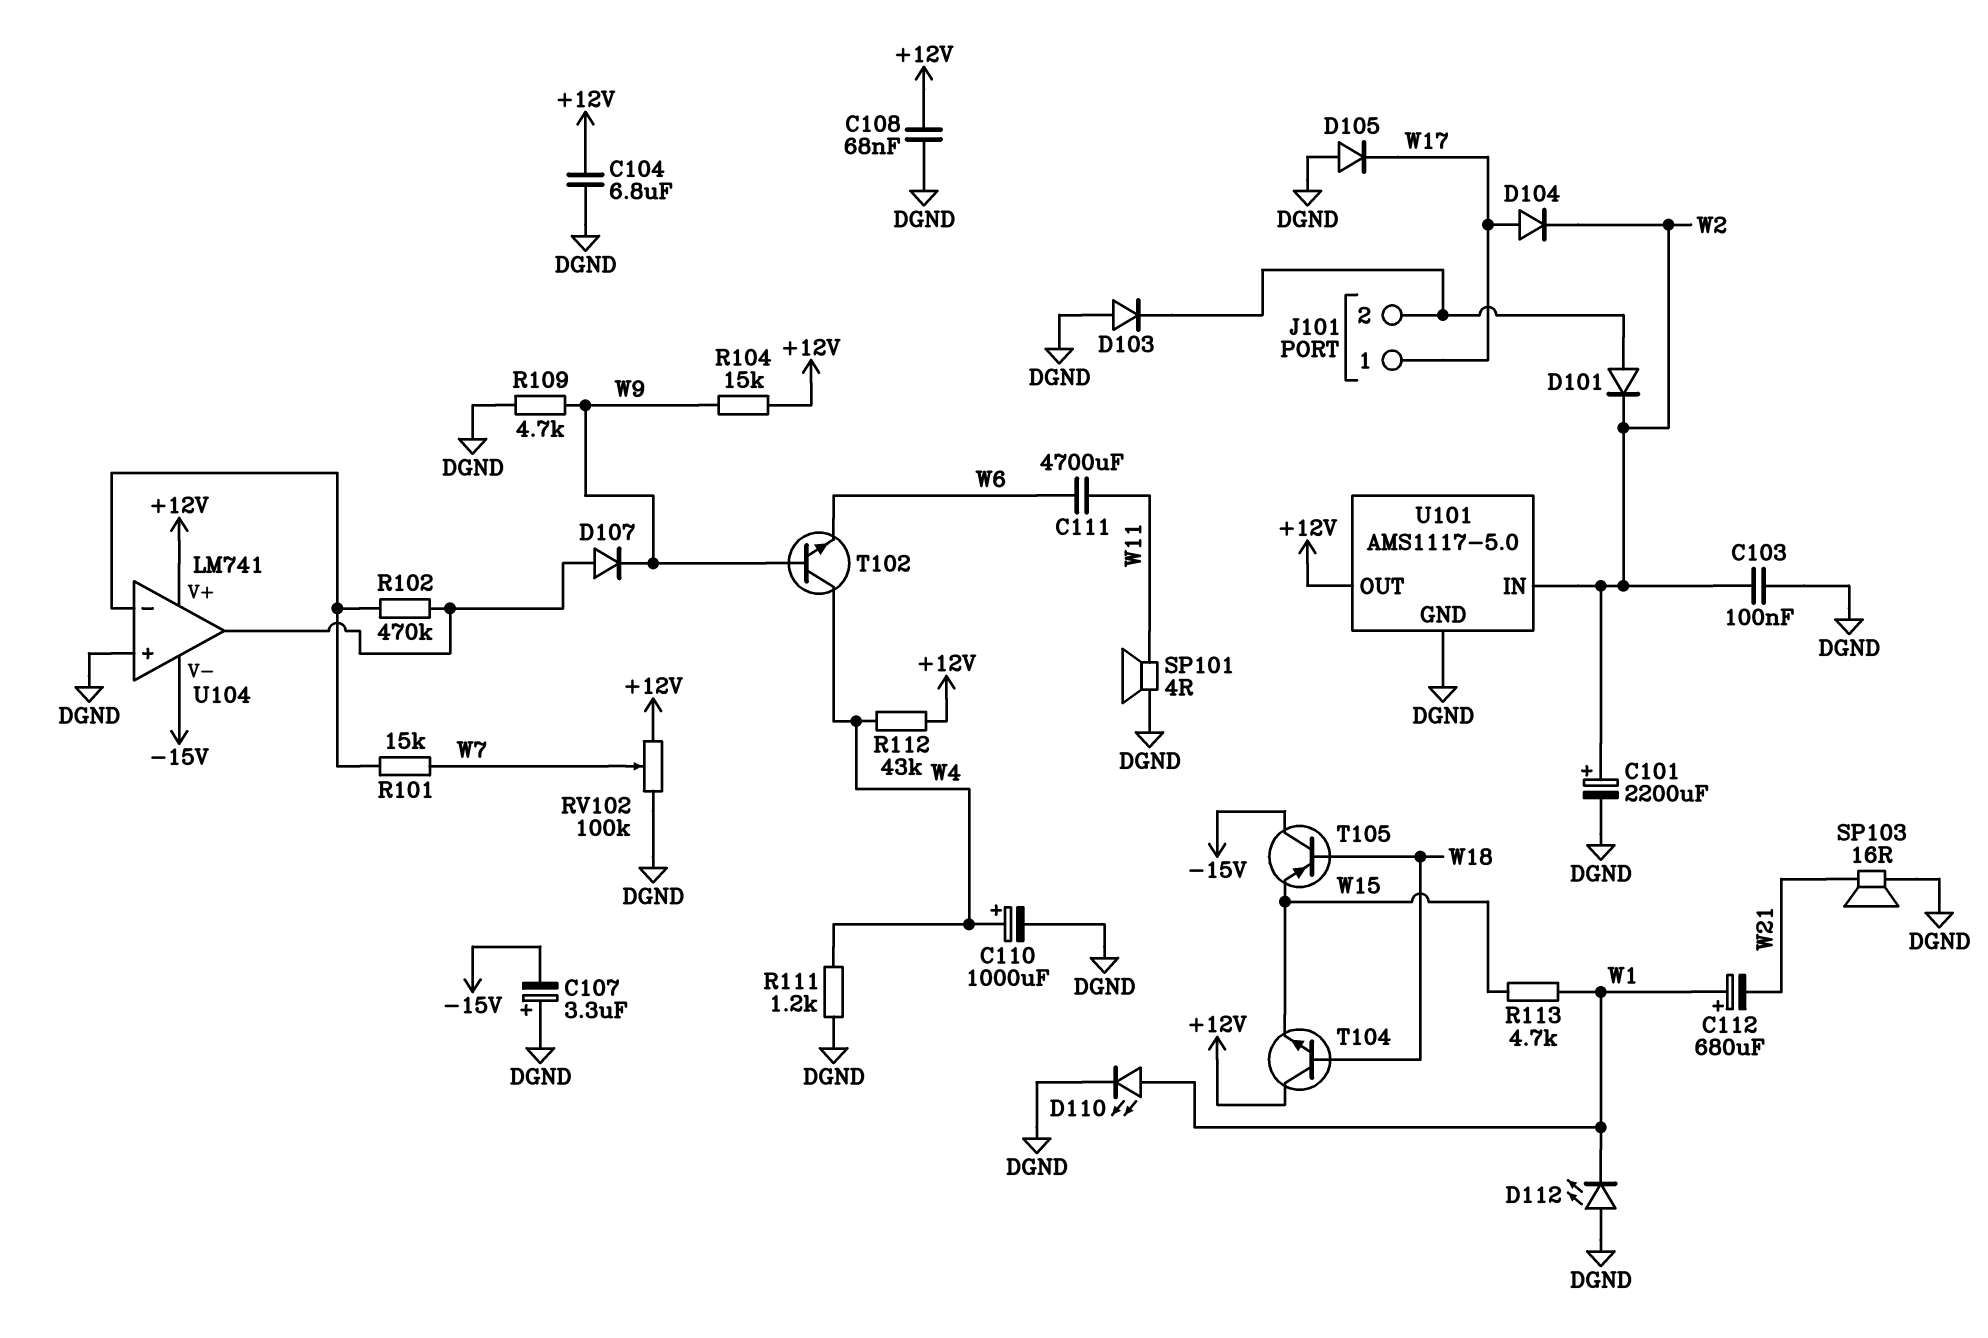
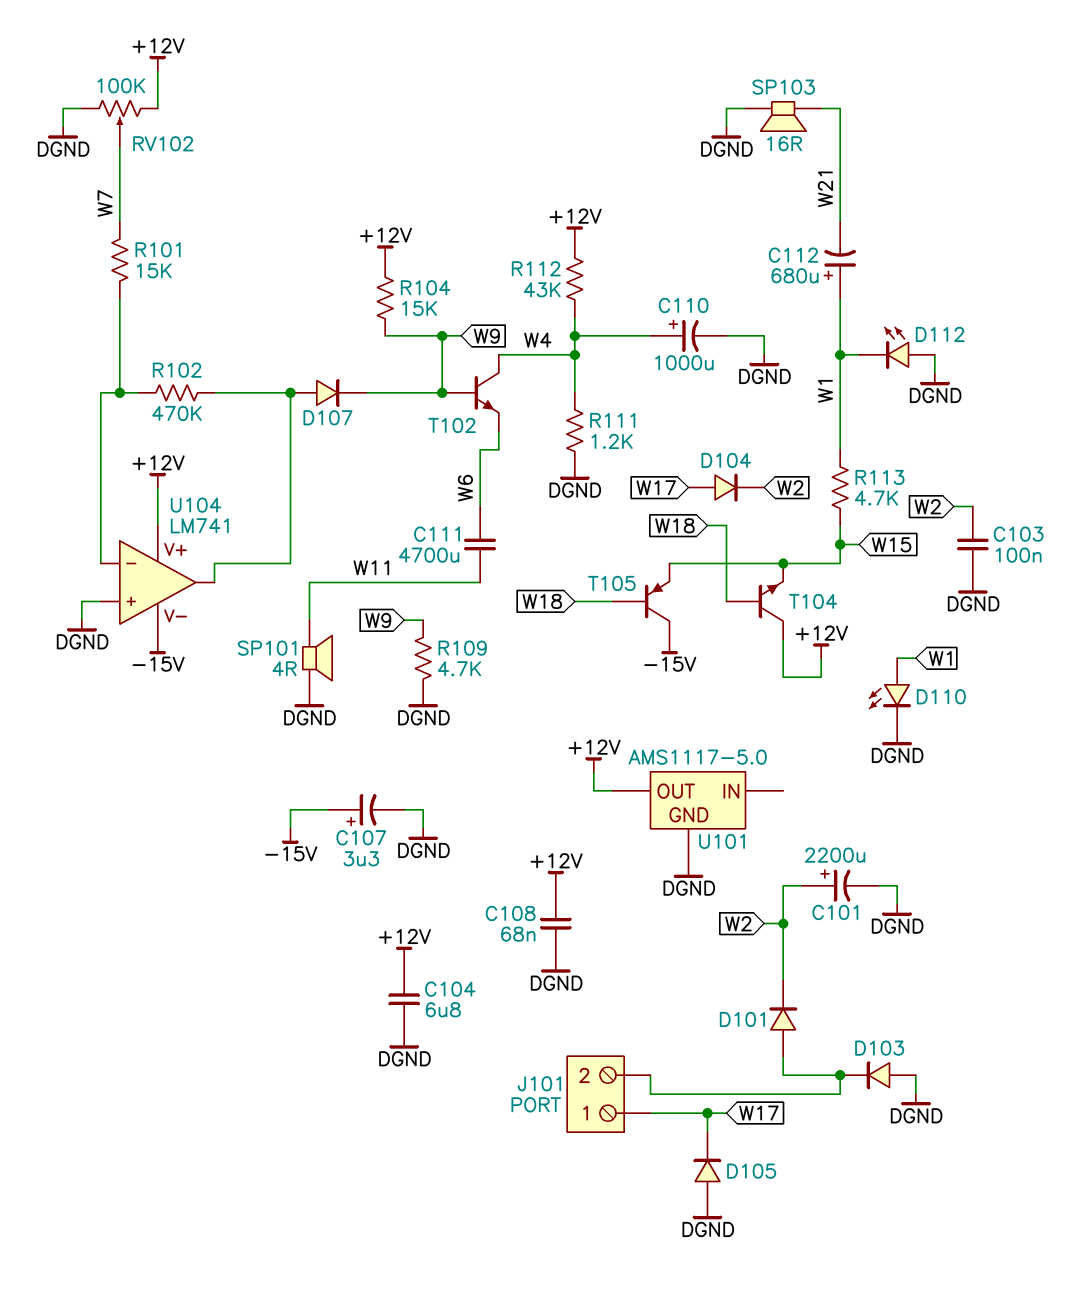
C107: 3.3uF (plus DGND, minus -15V) -> 3.3uF (plus -15V, minus DGND)
U101 pin IN: W2 -> none

